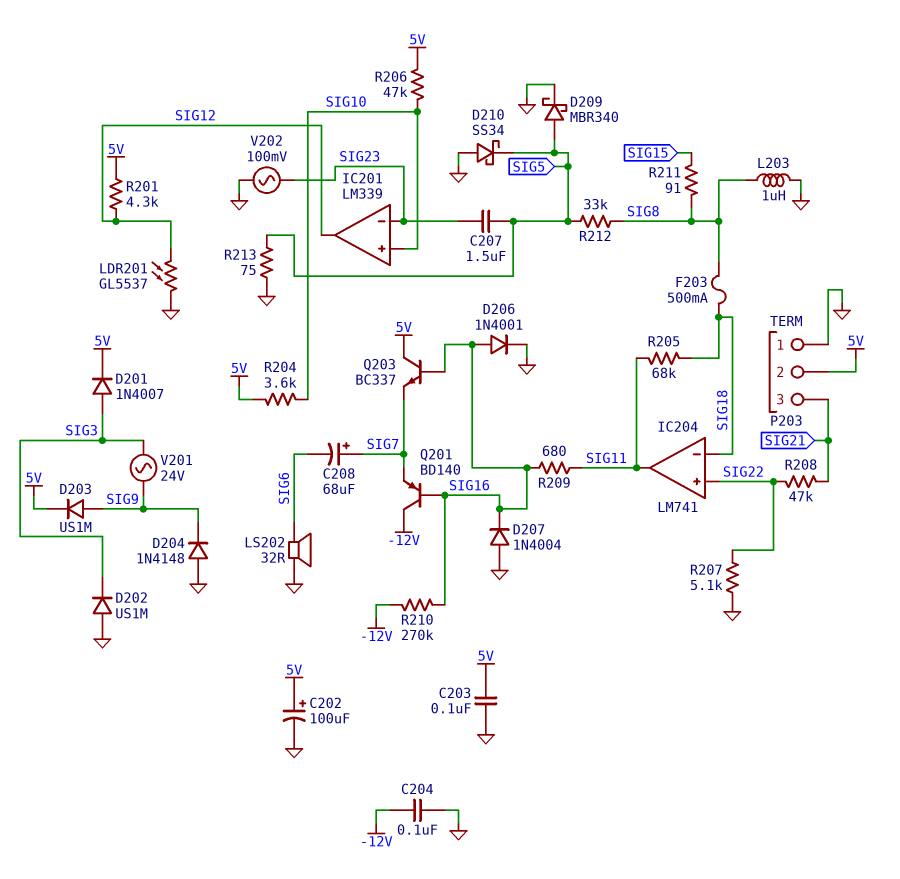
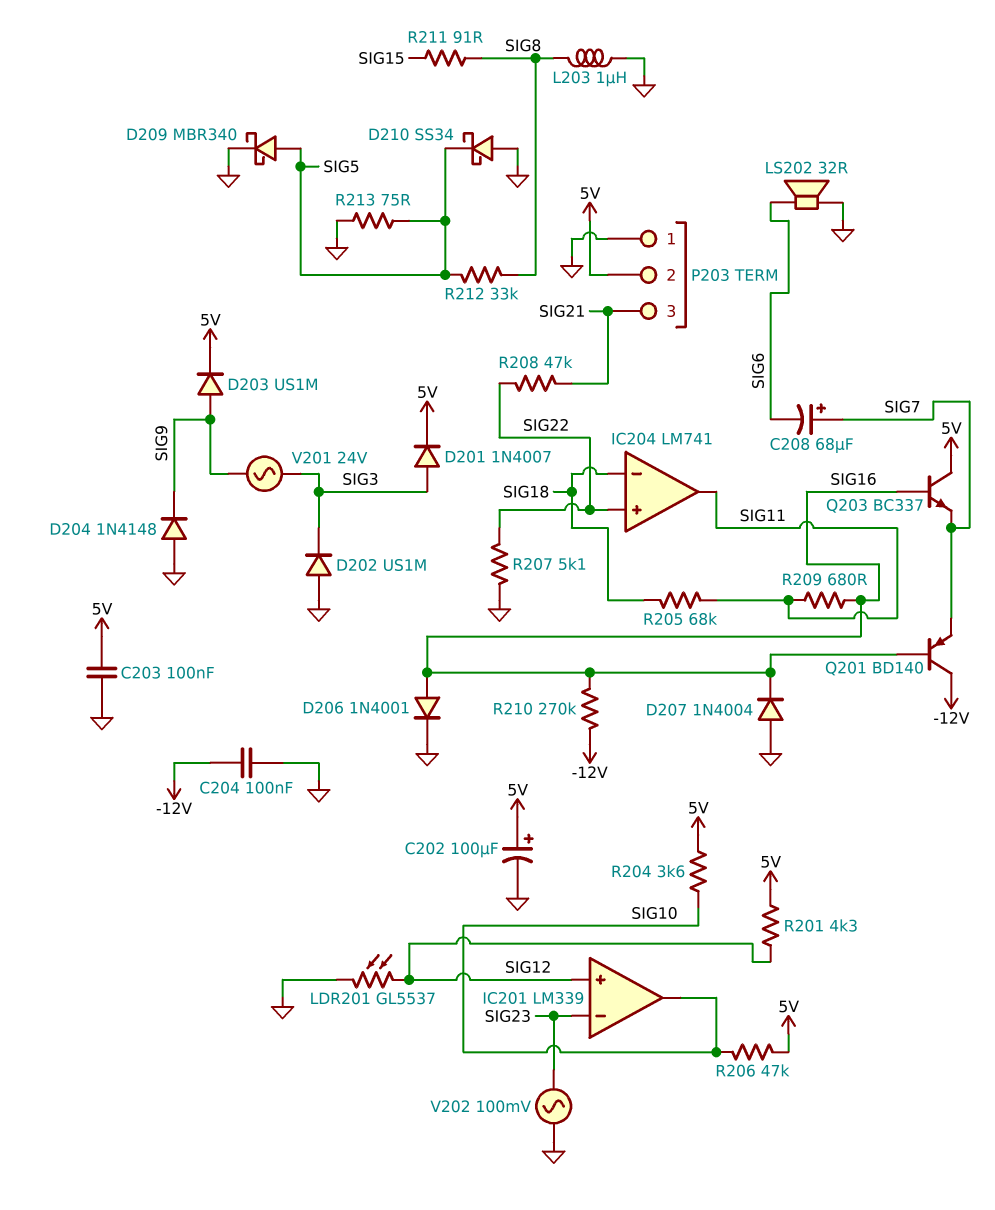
C207: 1.5uF (SIG5, SIG23) -> none
F203: 500mA (SIG8, SIG18) -> none
IC201 pin in+: SIG10 -> SIG12
IC201 pin out: SIG12 -> SIG10

